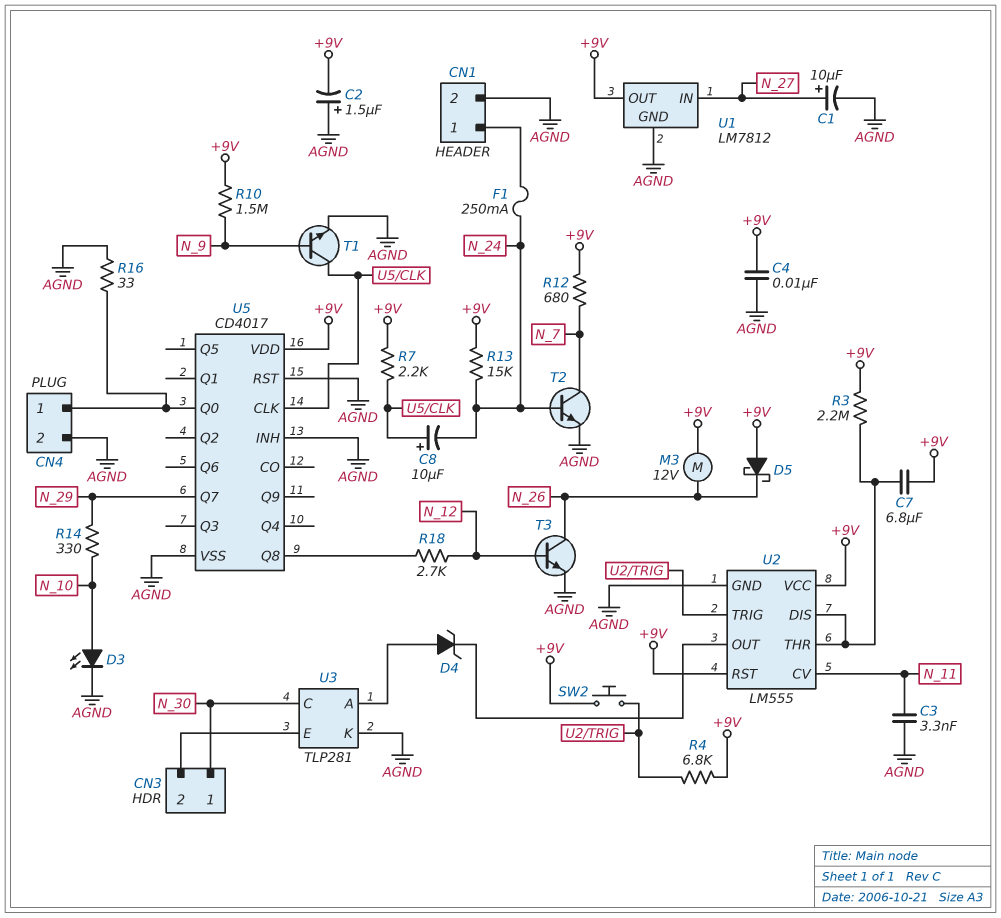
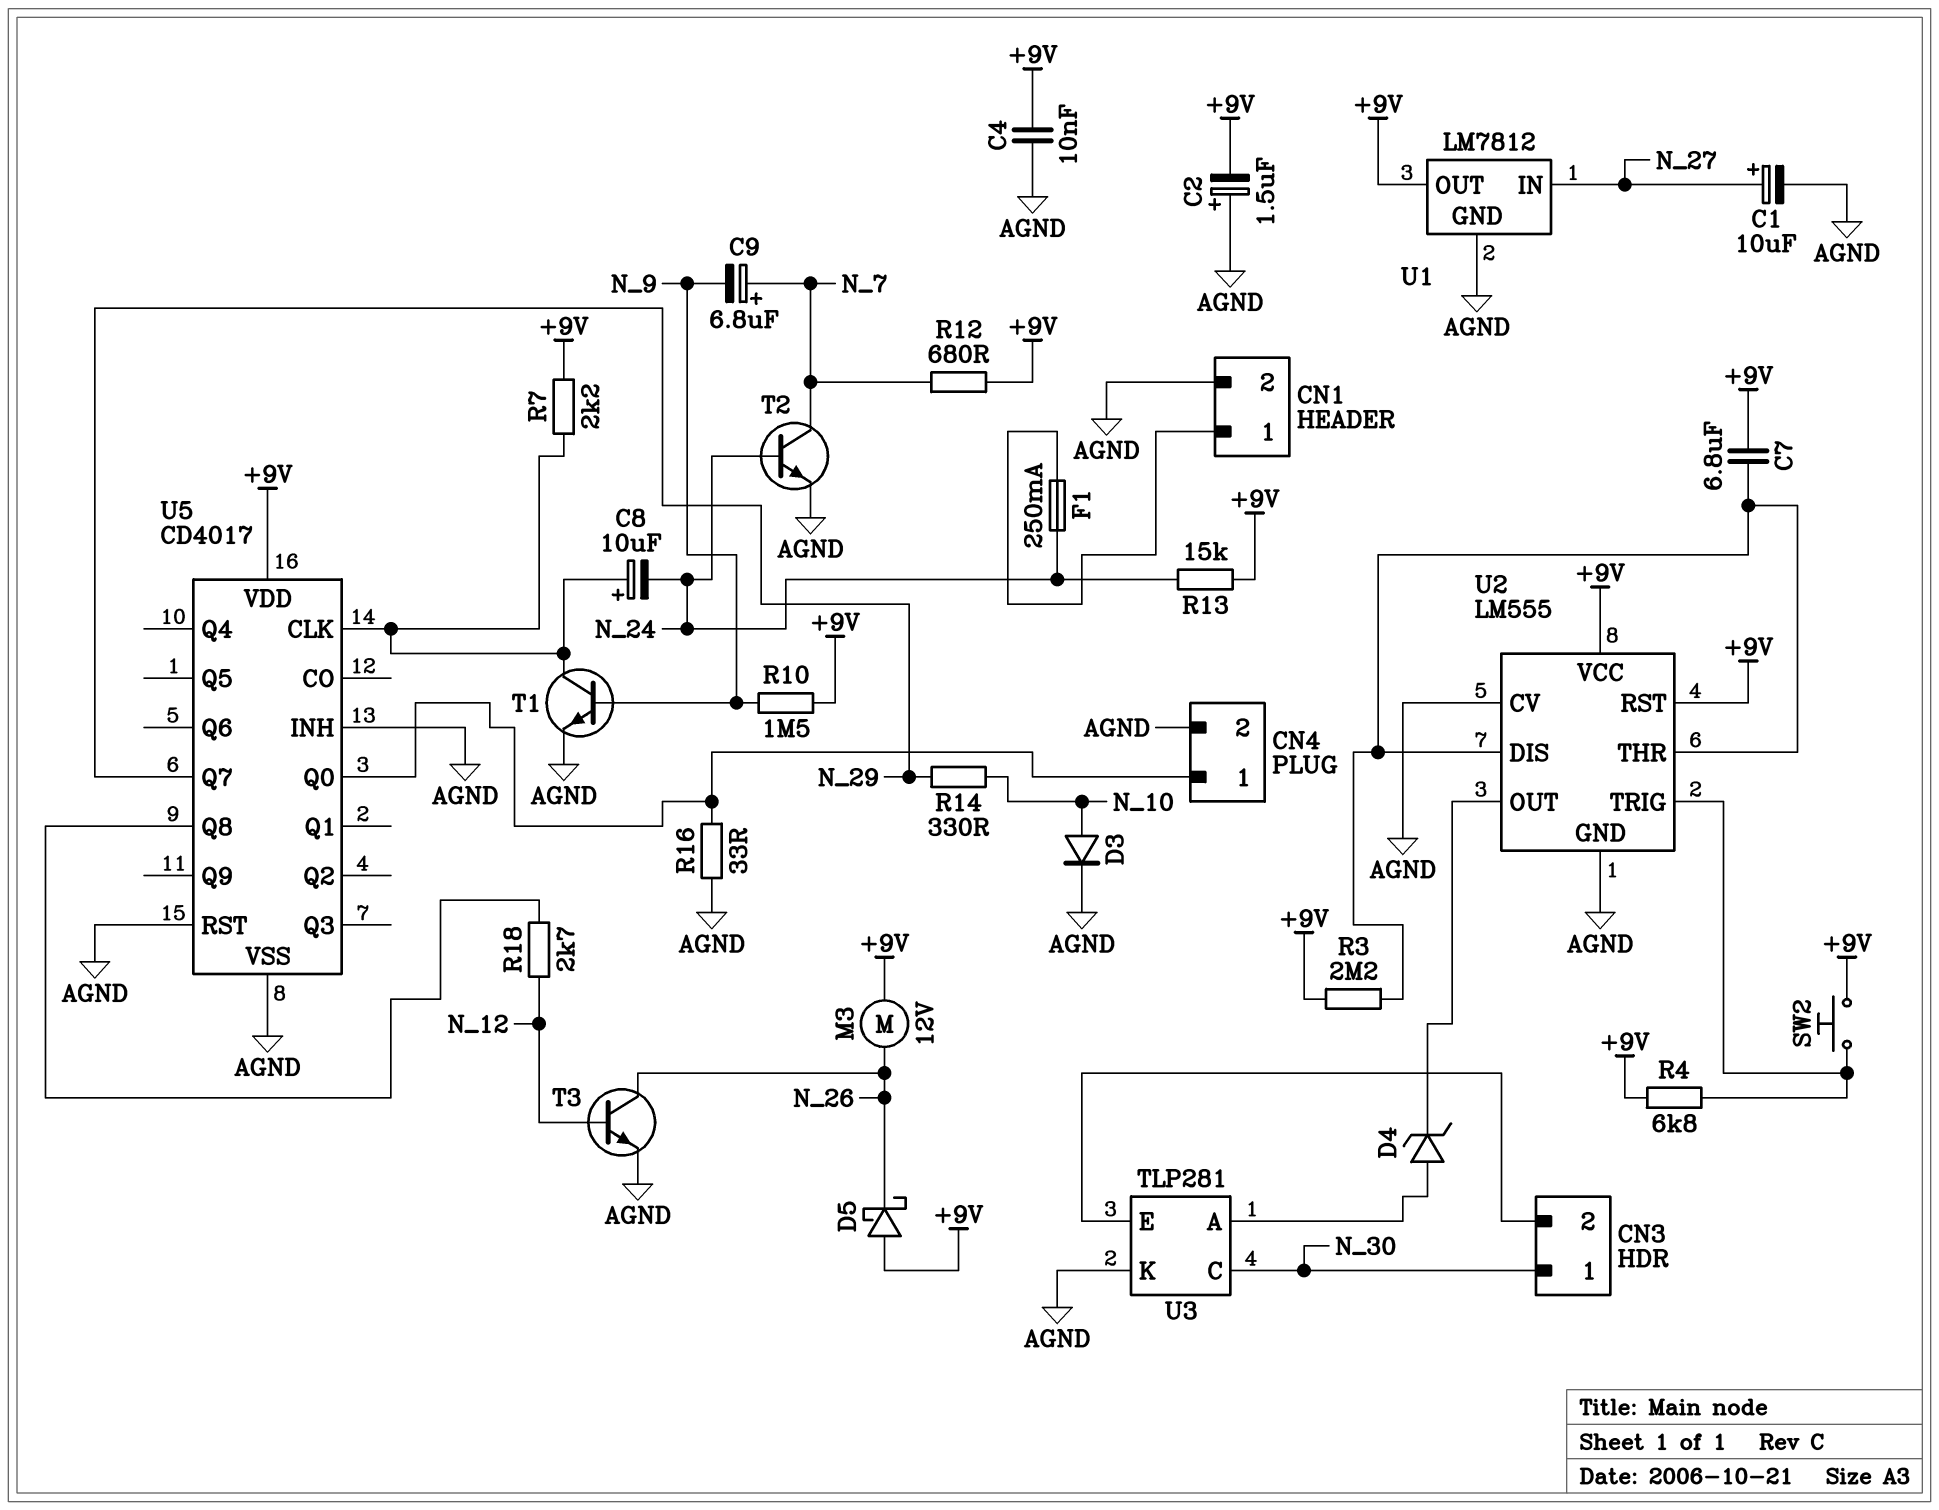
C3: 3.3nF (AGND, N_11) -> none
C9: none -> 6.8uF (plus N_7, minus N_9)
D3: LED (A N_10, K AGND) -> diode (A N_10, K AGND)
U2 pin CV: N_11 -> AGND

